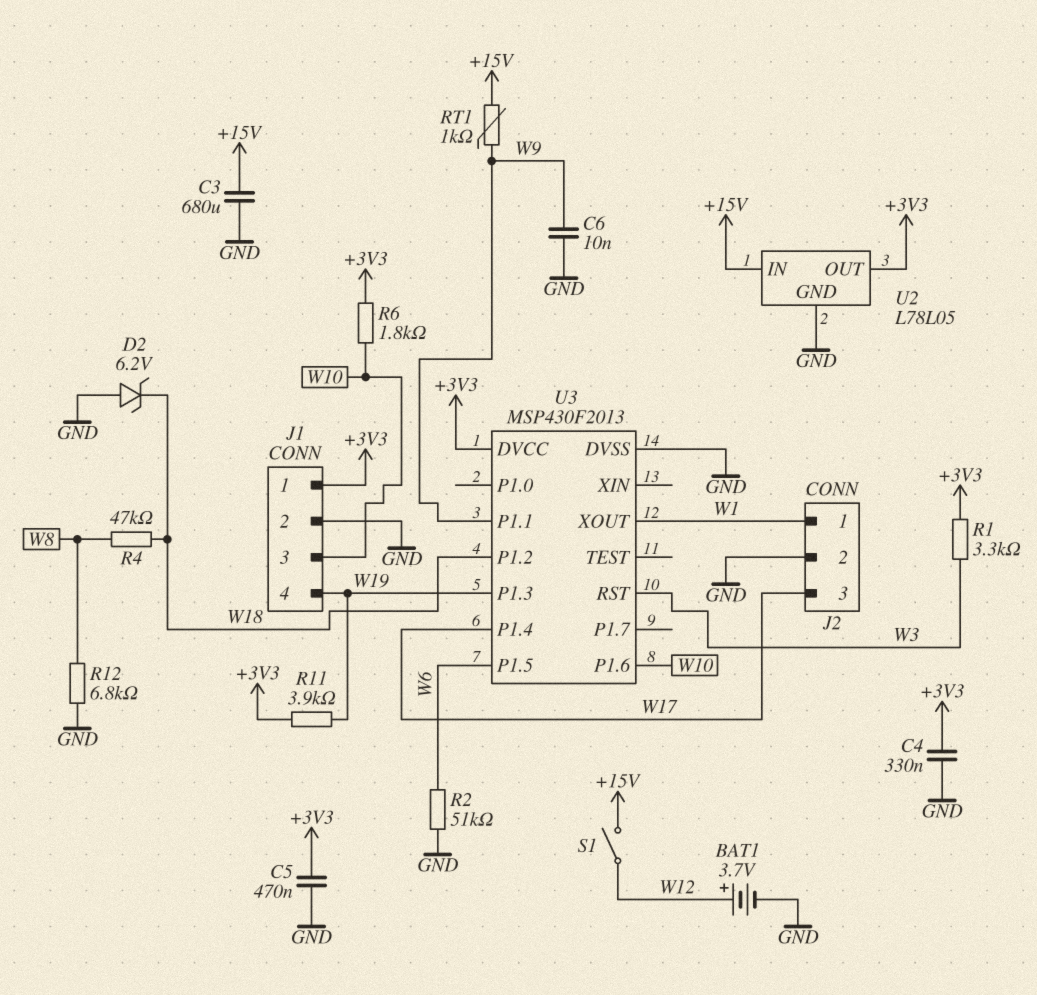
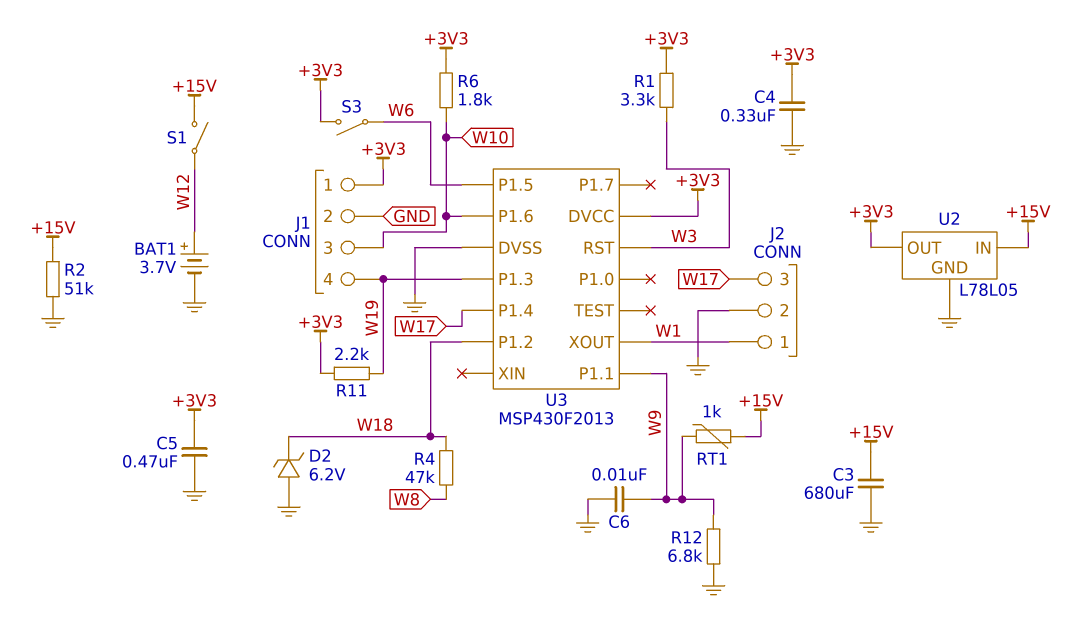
R2: 51k (GND, W6) -> 51k (+15V, GND)
R11: 3.9k (+3V3, W19) -> 2.2k (+3V3, W19)
R12: 6.8k (GND, W8) -> 6.8k (GND, W9)
S3: none -> switch (+3V3, W6)

